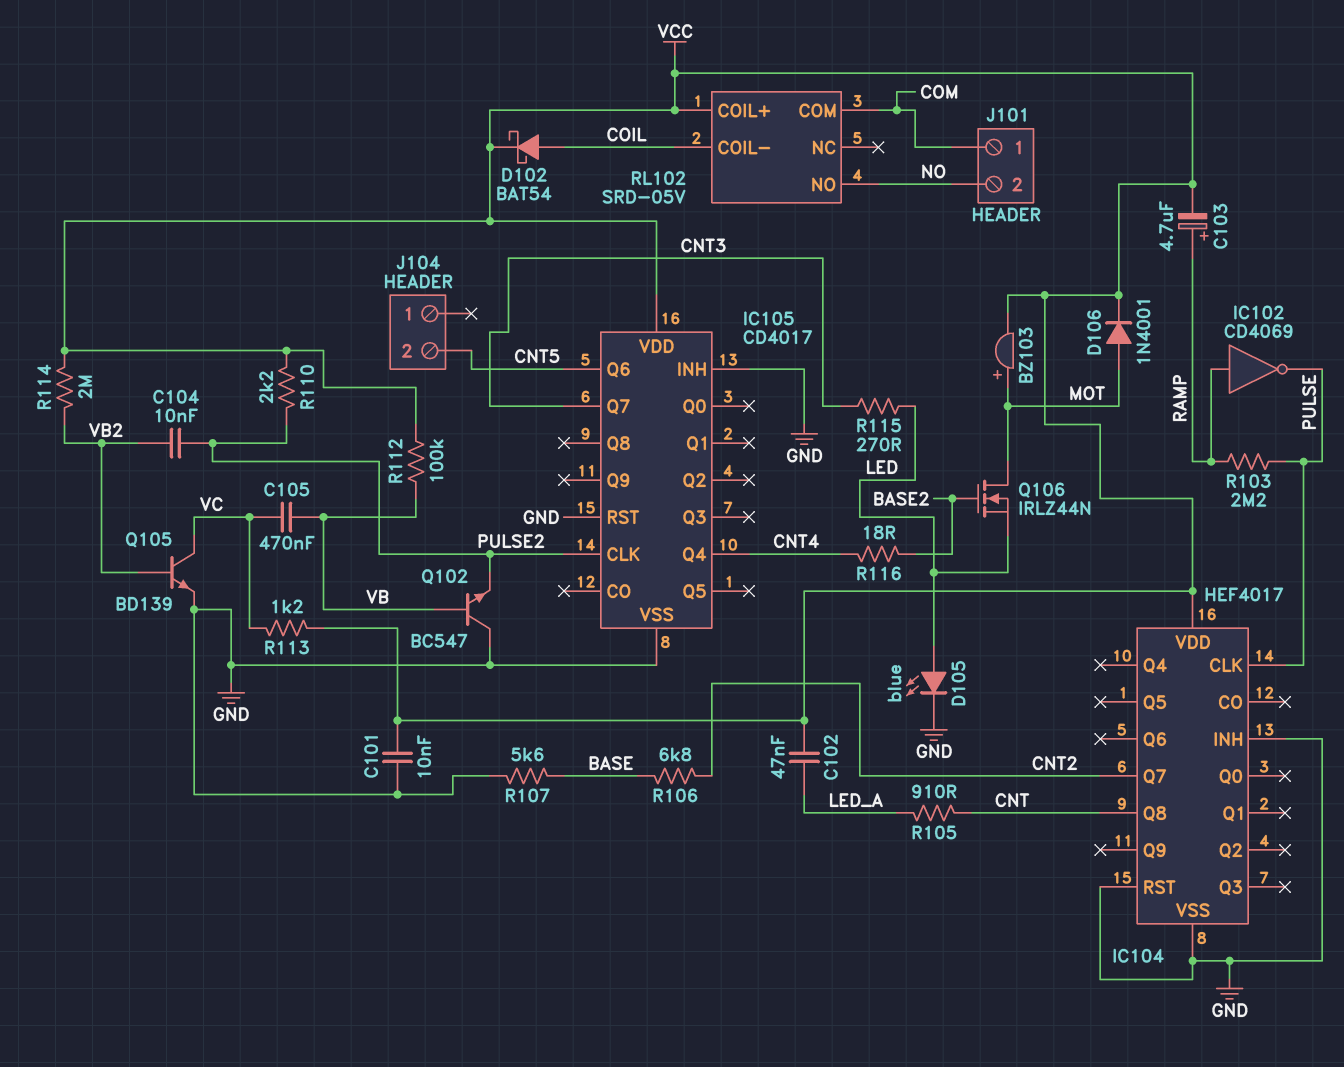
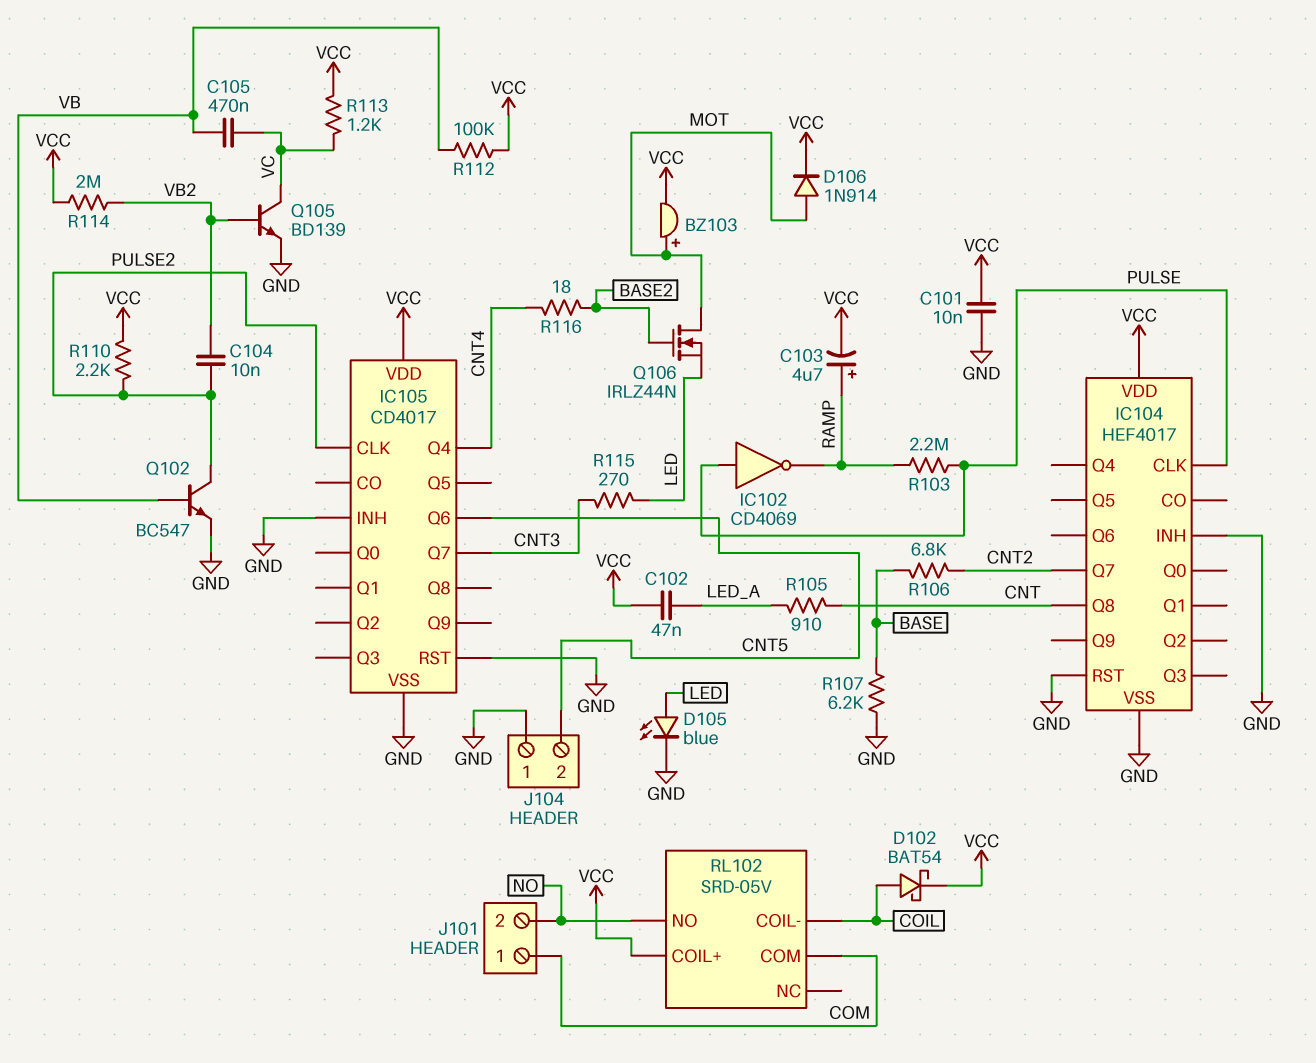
D106: diode 1N4001 (A MOT, K VCC) -> diode 1N914 (A MOT, K VCC)
IC102: NOT CD4069 (in RAMP, out PULSE) -> NOT CD4069 (in PULSE, out RAMP)
J104 pin 1: none -> GND
Q102: NPN BC547 (B VB, C GND, E PULSE2) -> NPN BC547 (B VB, C PULSE2, E GND)
R107: 5.6k (BASE, GND) -> 6.2k (BASE, GND)

